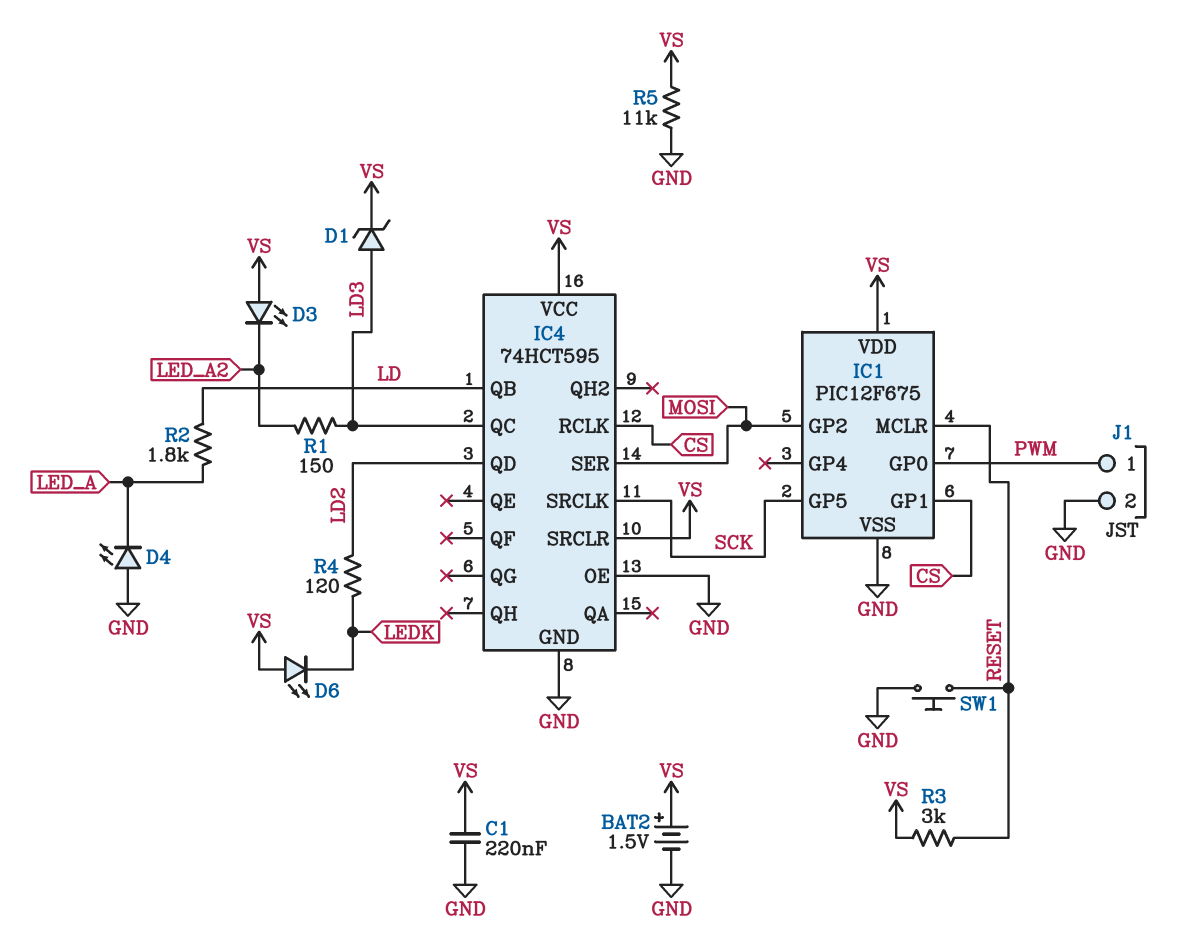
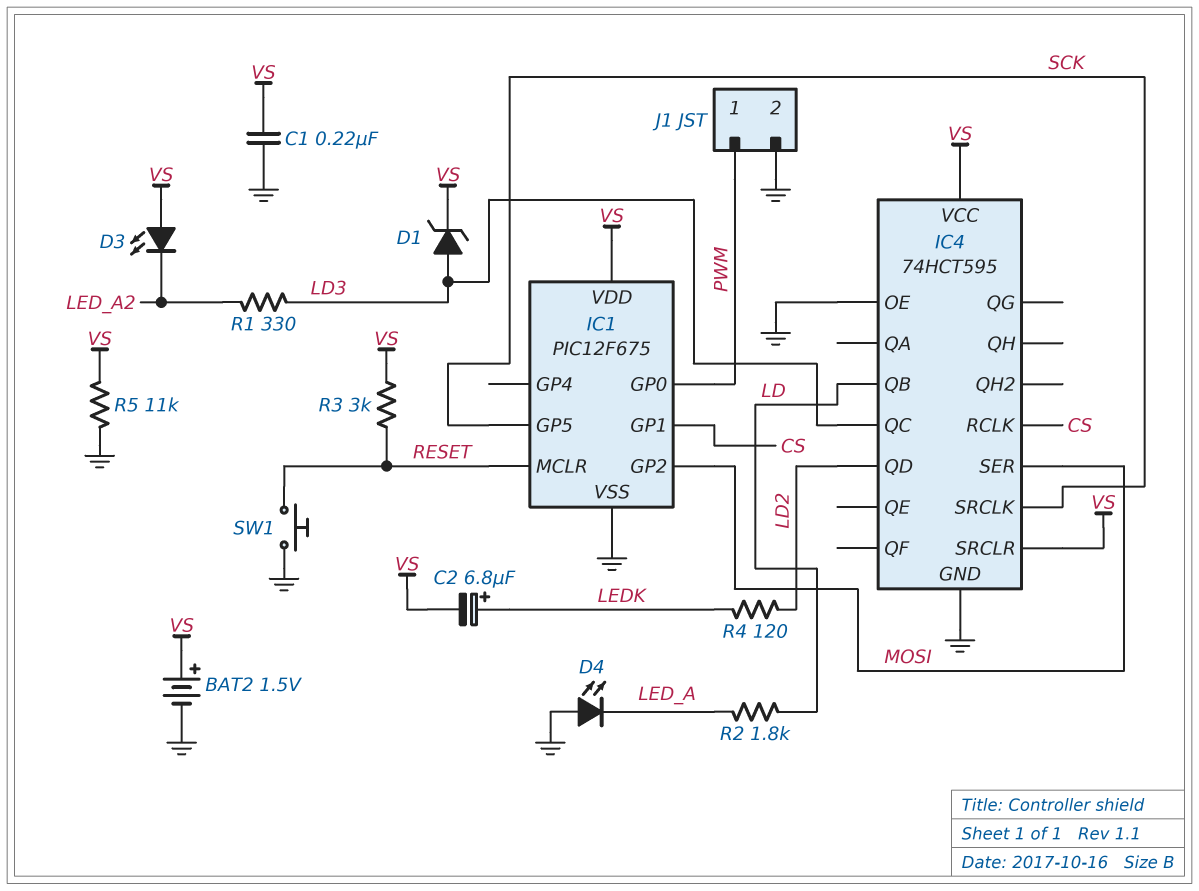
C2: none -> 6.8uF (plus LEDK, minus VS)
D6: LED (A VS, K LEDK) -> none
R1: 150 (LD3, LED_A2) -> 330 (LD3, LED_A2)

